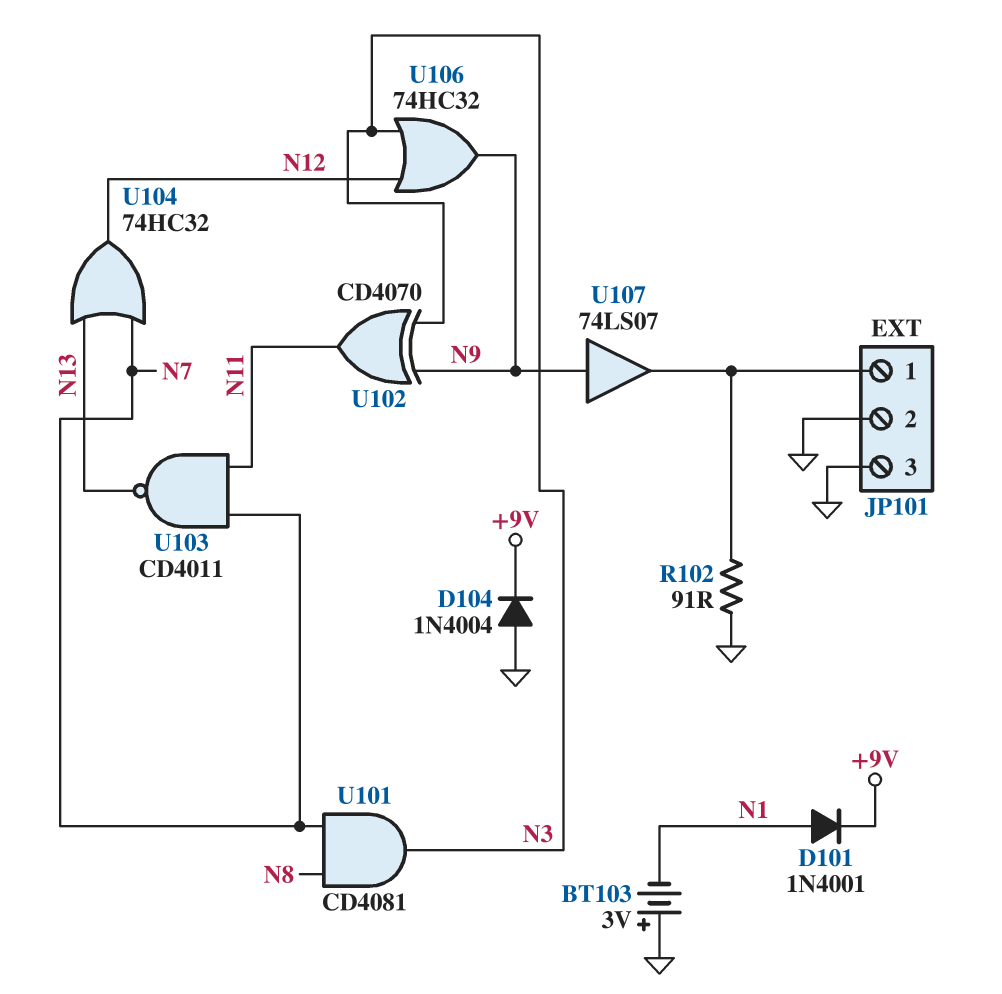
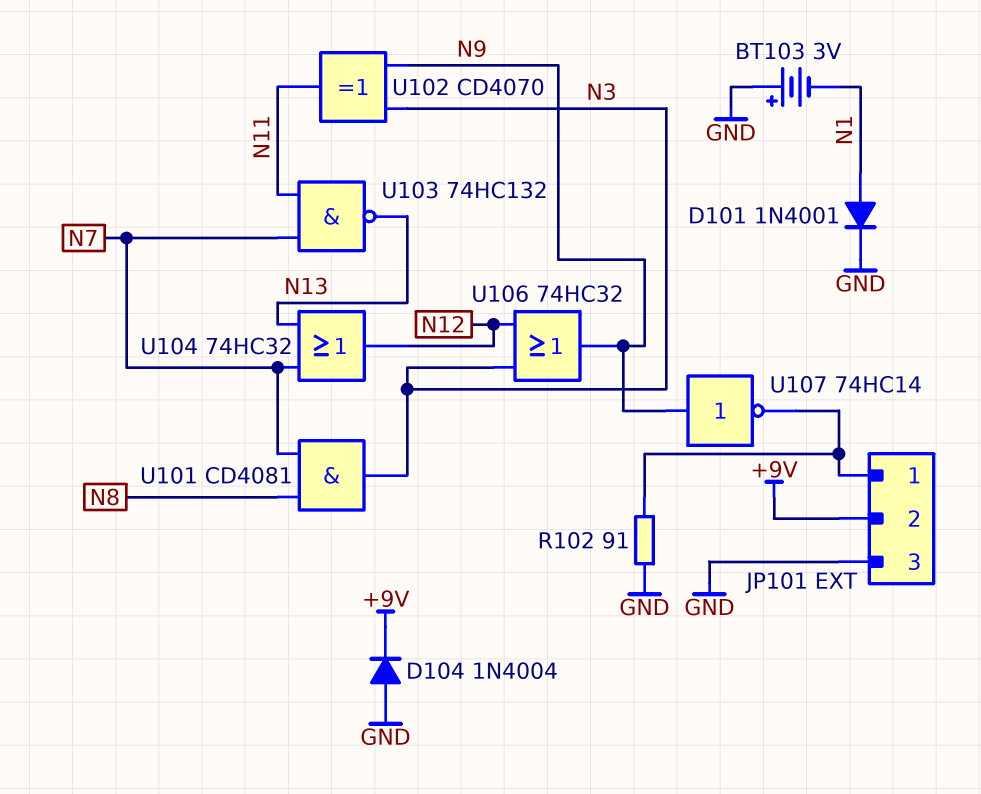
D101: diode 1N4001 (A N1, K +9V) -> diode 1N4001 (A N1, K GND)
JP101 pin 2: GND -> +9V
U103: NAND CD4011 (in N7, in N11, out N13) -> NAND 74HC132 (in N7, in N11, out N13)
U107: buffer 74LS07 (in N9, out JP101/1) -> NOT 74HC14 (in N9, out JP101/1)

